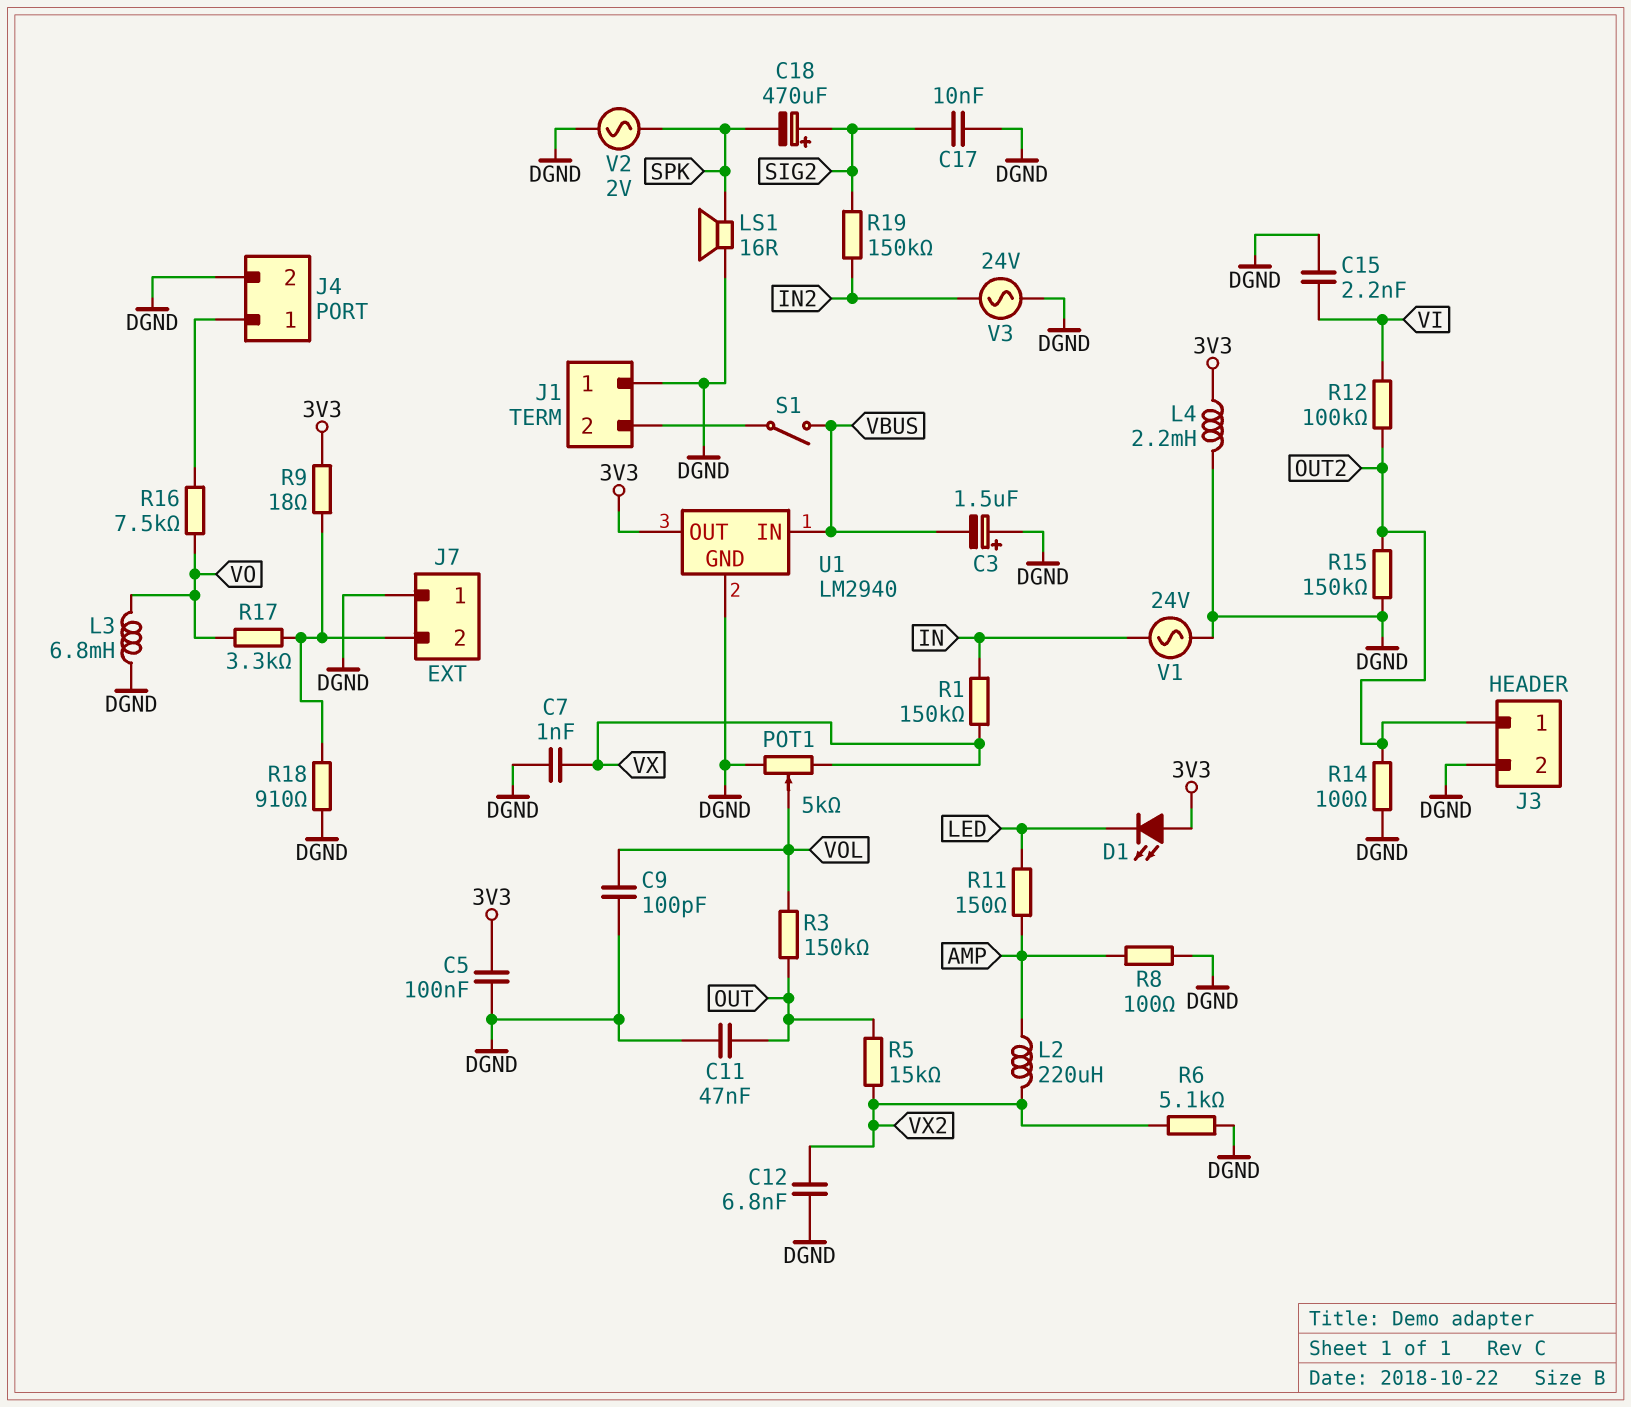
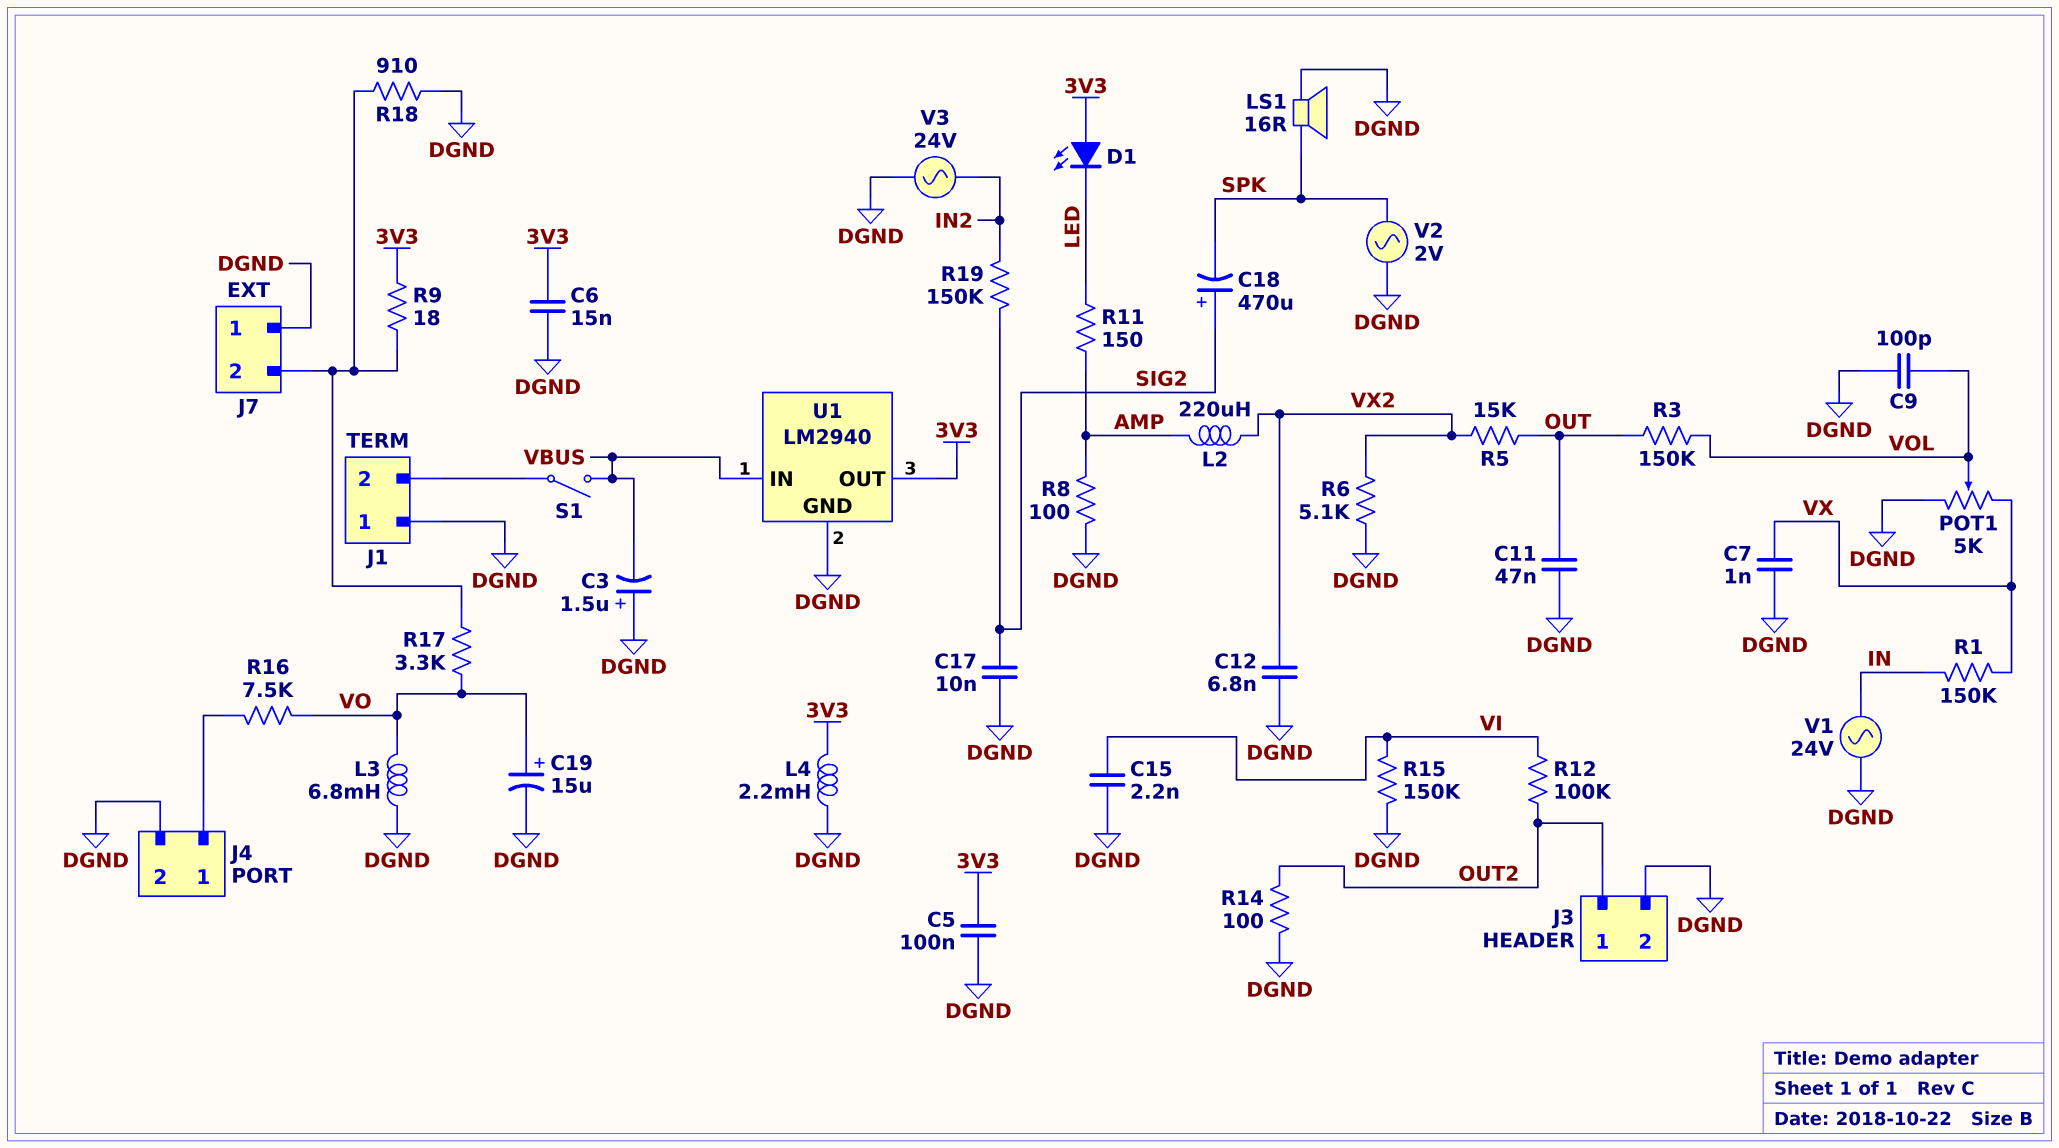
C6: none -> 15nF (3V3, DGND)
C19: none -> 15uF (plus VO, minus DGND)
R15: 150k (DGND, OUT2) -> 150k (DGND, VI)

